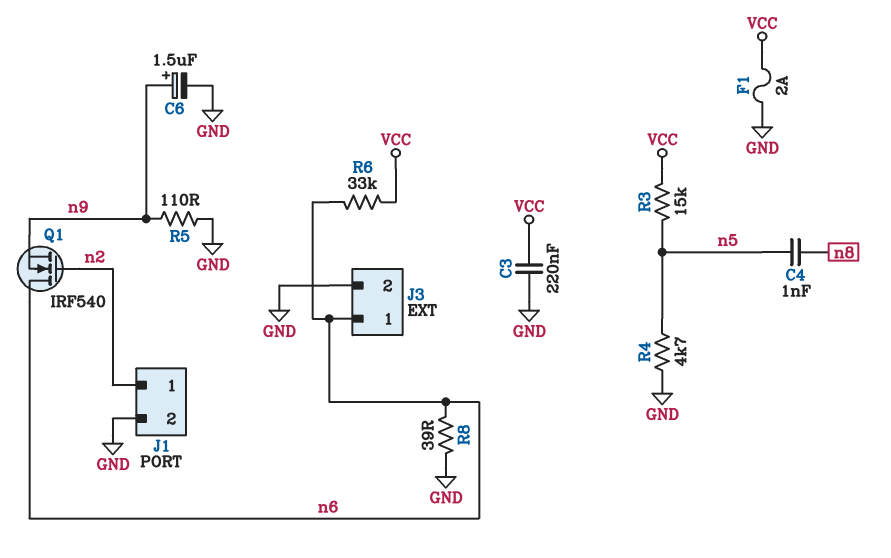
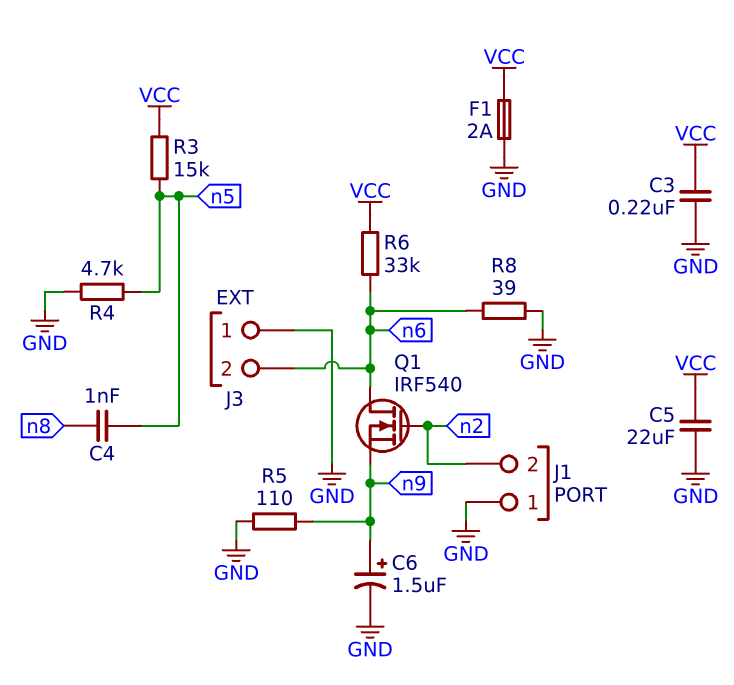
C5: none -> 22uF (GND, VCC)
J1 pin 1: n2 -> GND
J1 pin 2: GND -> n2
J3 pin 1: n6 -> GND
J3 pin 2: GND -> n6

